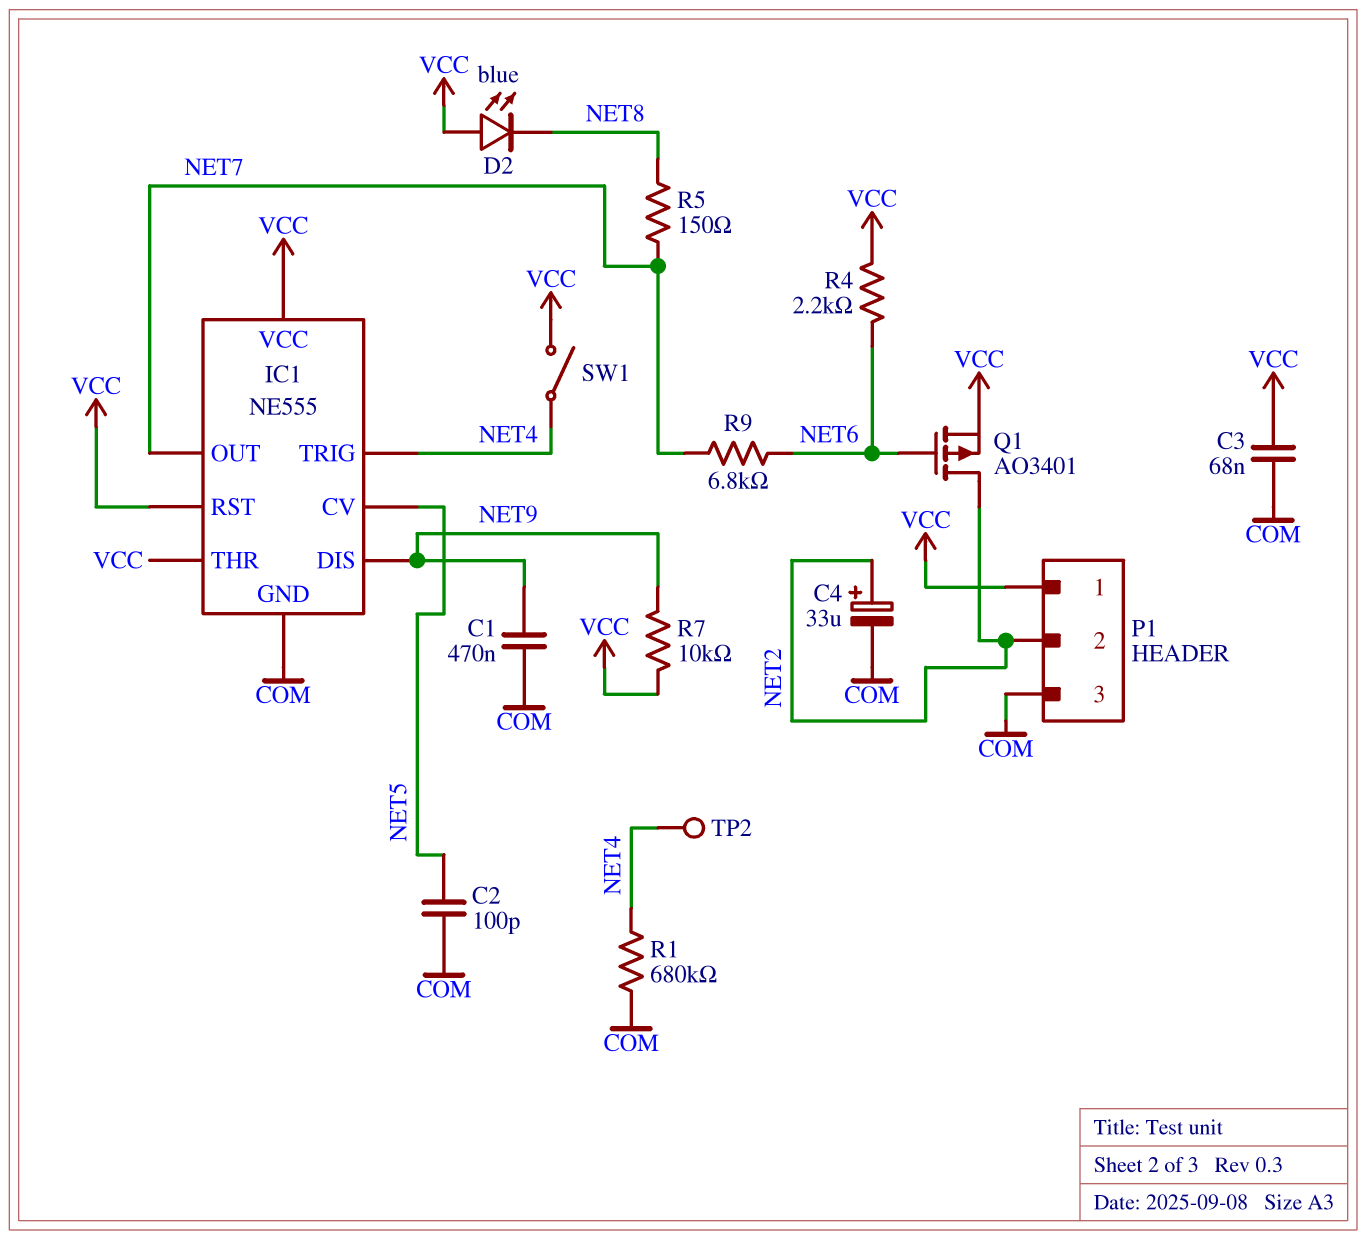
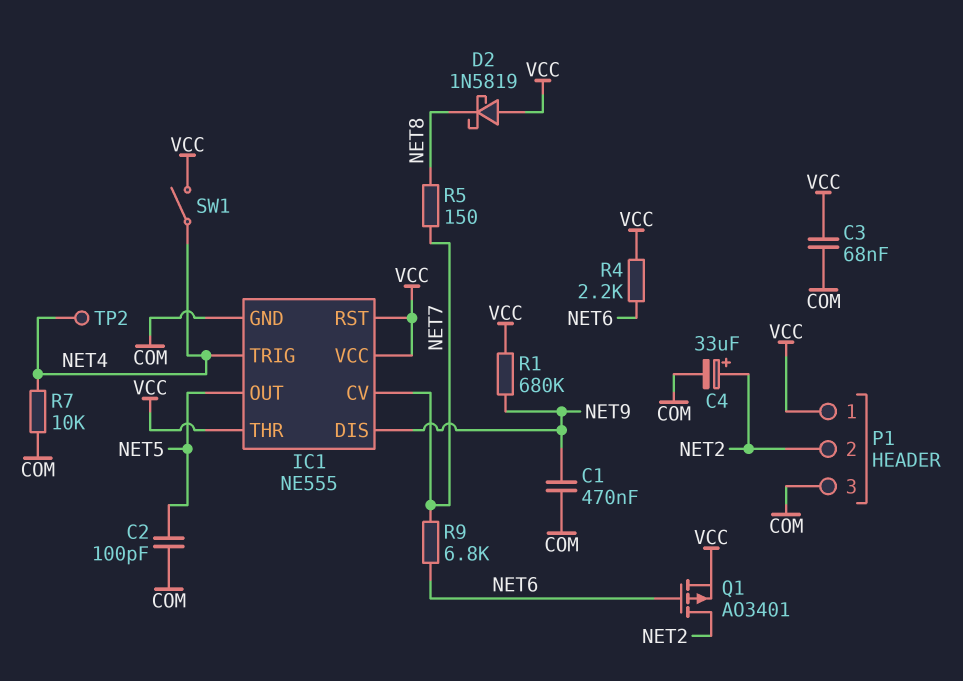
D2: LED blue (A VCC, K NET8) -> schottky 1N5819 (A VCC, K NET8)
IC1 pin CV: NET5 -> NET7
IC1 pin OUT: NET7 -> NET5
R1: 680k (COM, NET4) -> 680k (NET9, VCC)
R7: 10k (NET9, VCC) -> 10k (COM, NET4)

